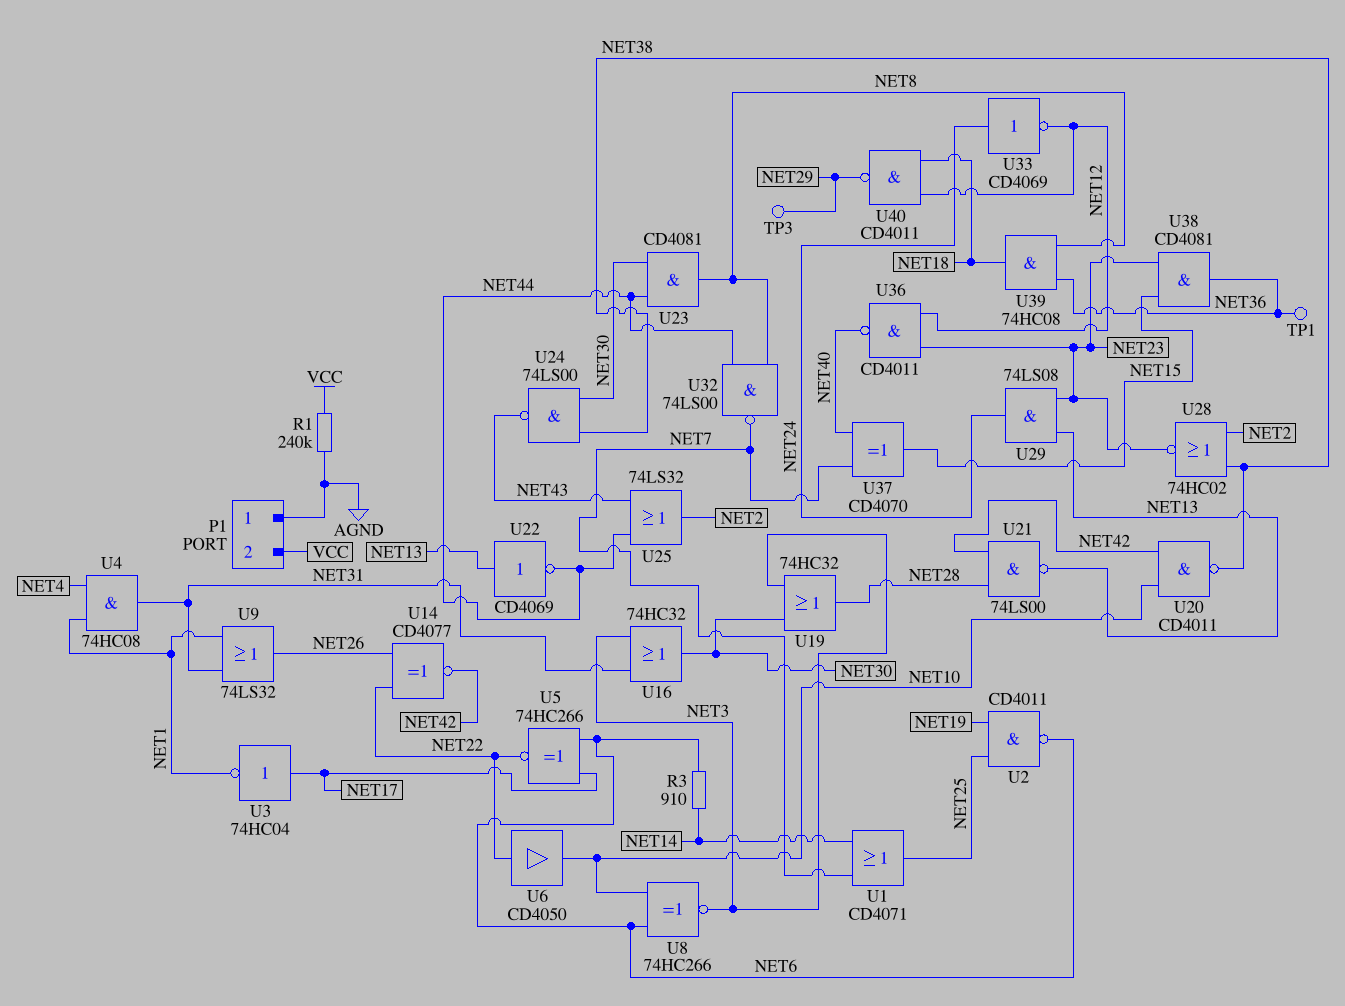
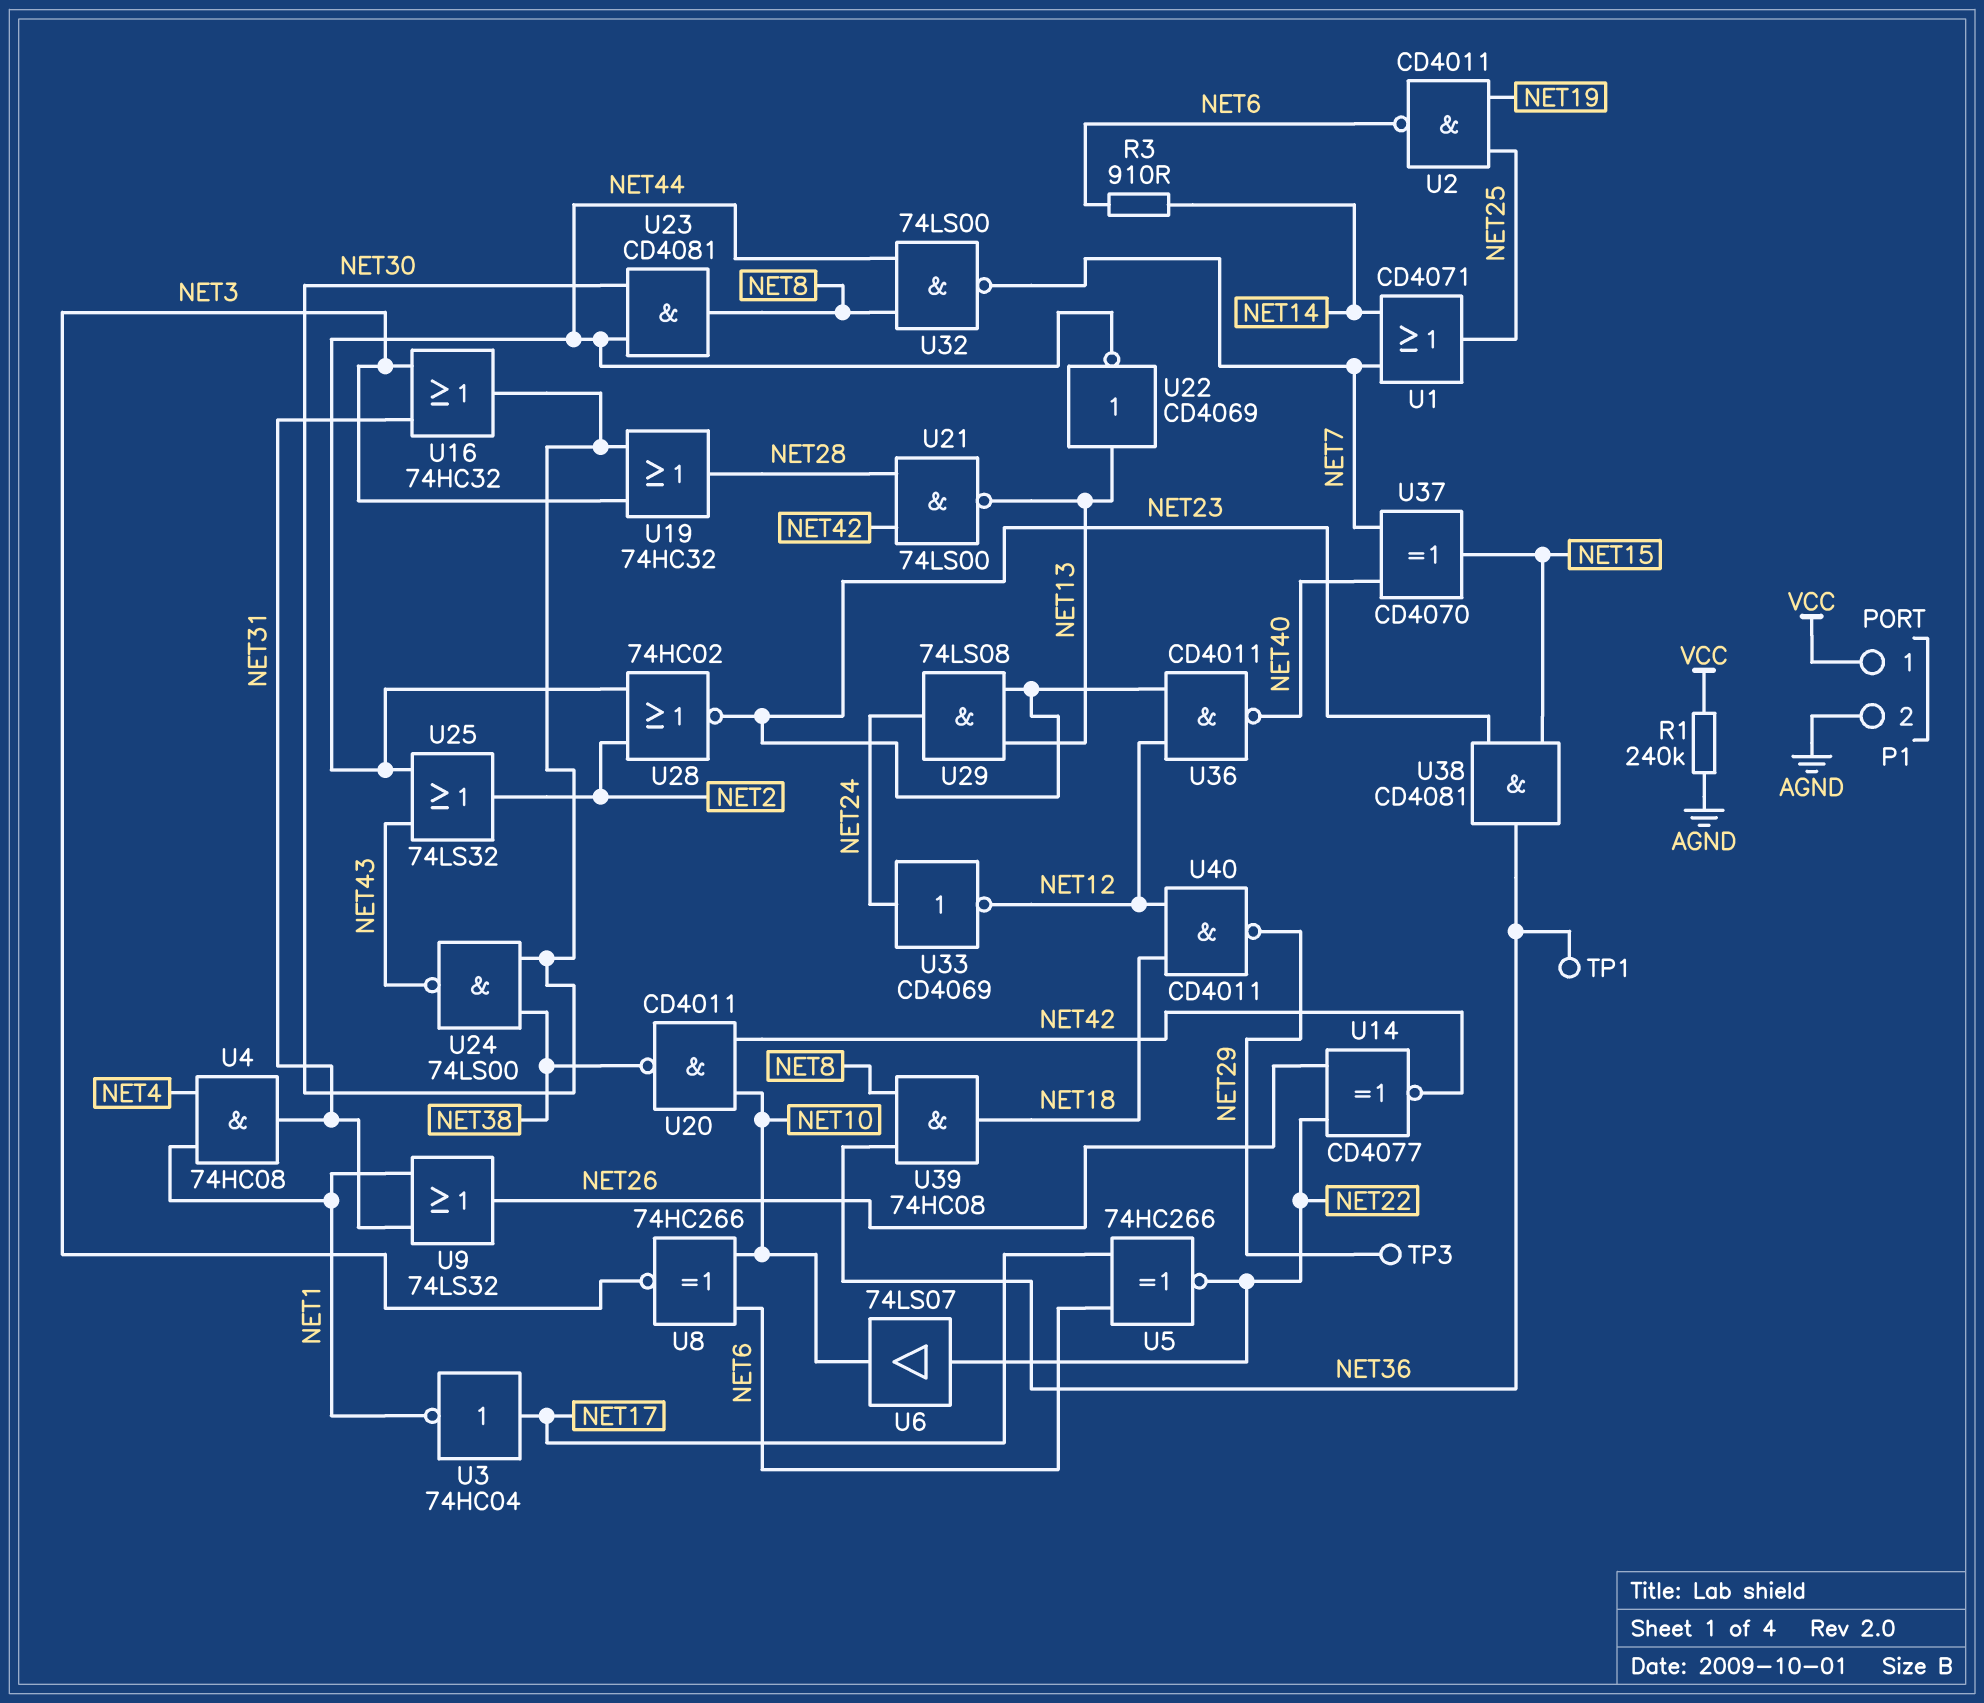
P1 pin 1: AGND -> VCC
P1 pin 2: VCC -> AGND
U6: buffer CD4050 (in NET22, out NET10) -> buffer 74LS07 (in NET22, out NET10)
U28: NOR 74HC02 (in NET2, in NET38, out NET23) -> NOR 74HC02 (in NET2, in NET44, out NET23)

